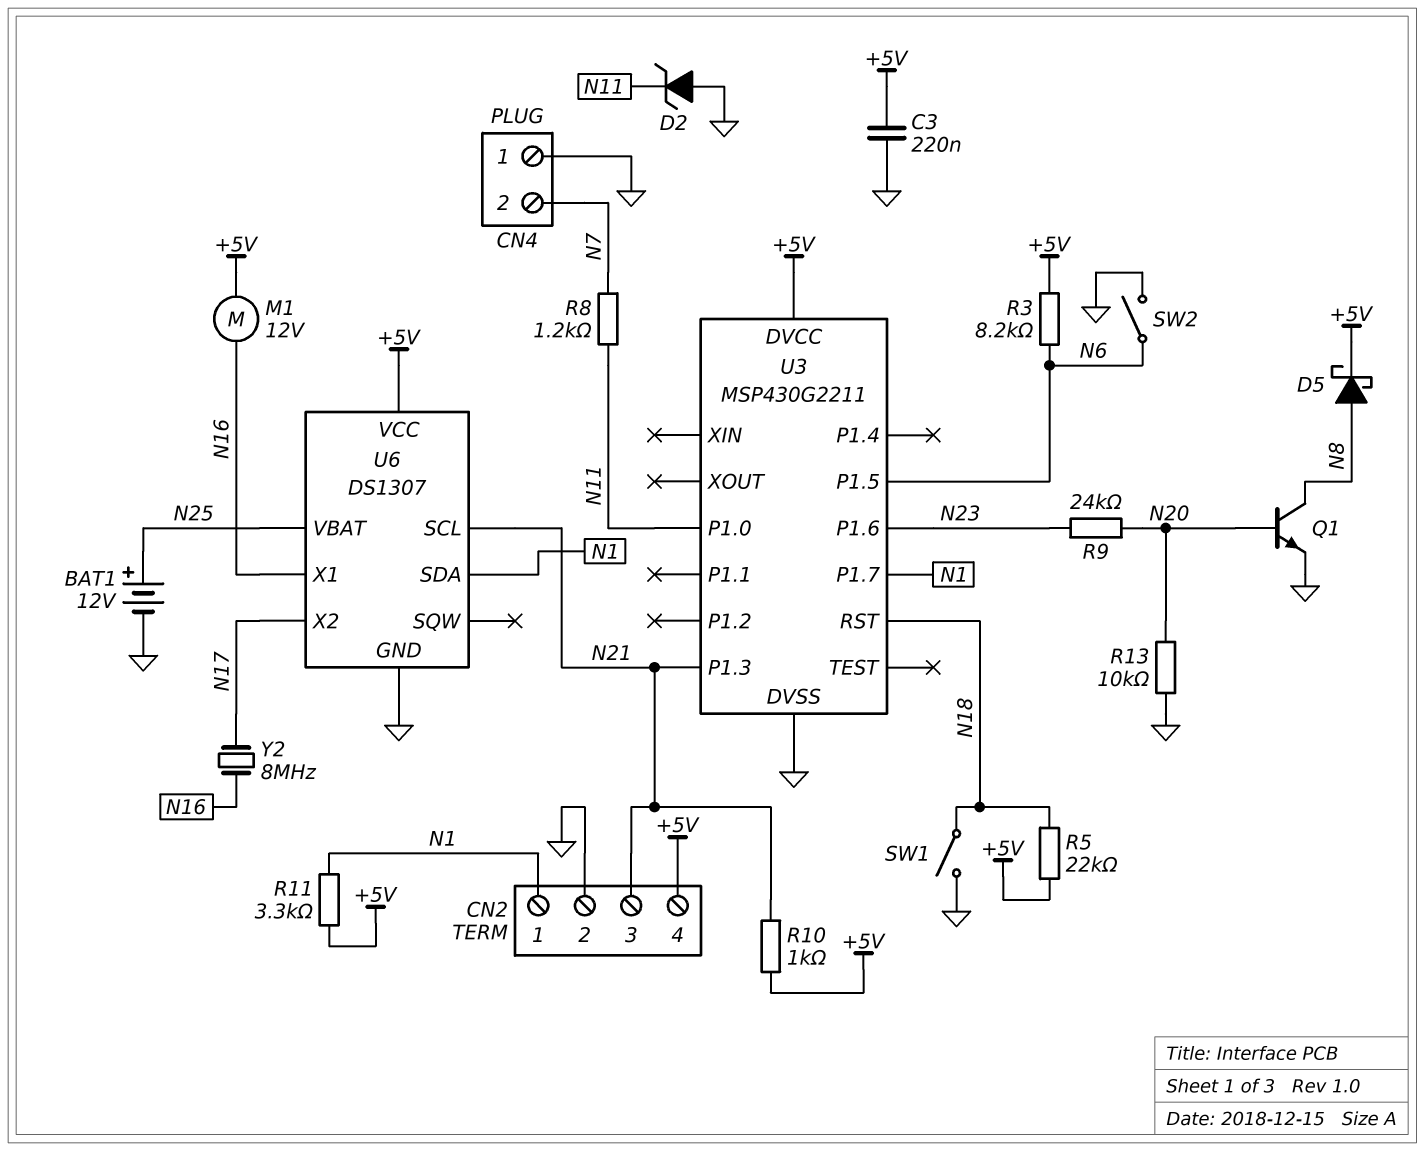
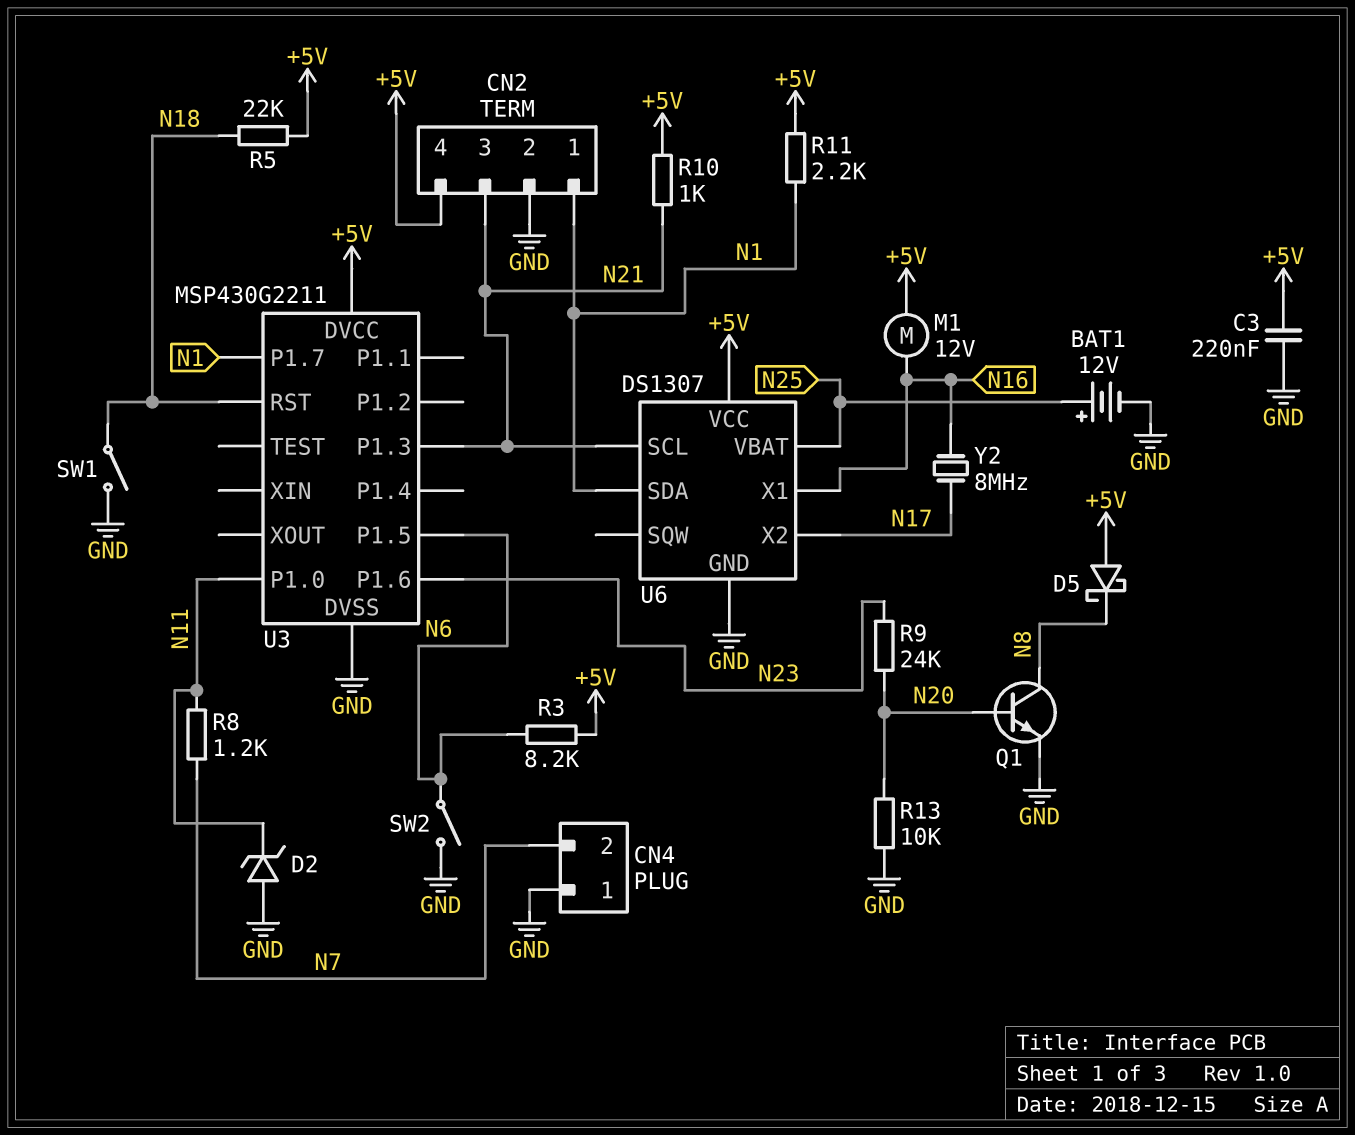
D5: schottky (A N8, K +5V) -> schottky (A +5V, K N8)
R11: 3.3k (+5V, N1) -> 2.2k (+5V, N1)

